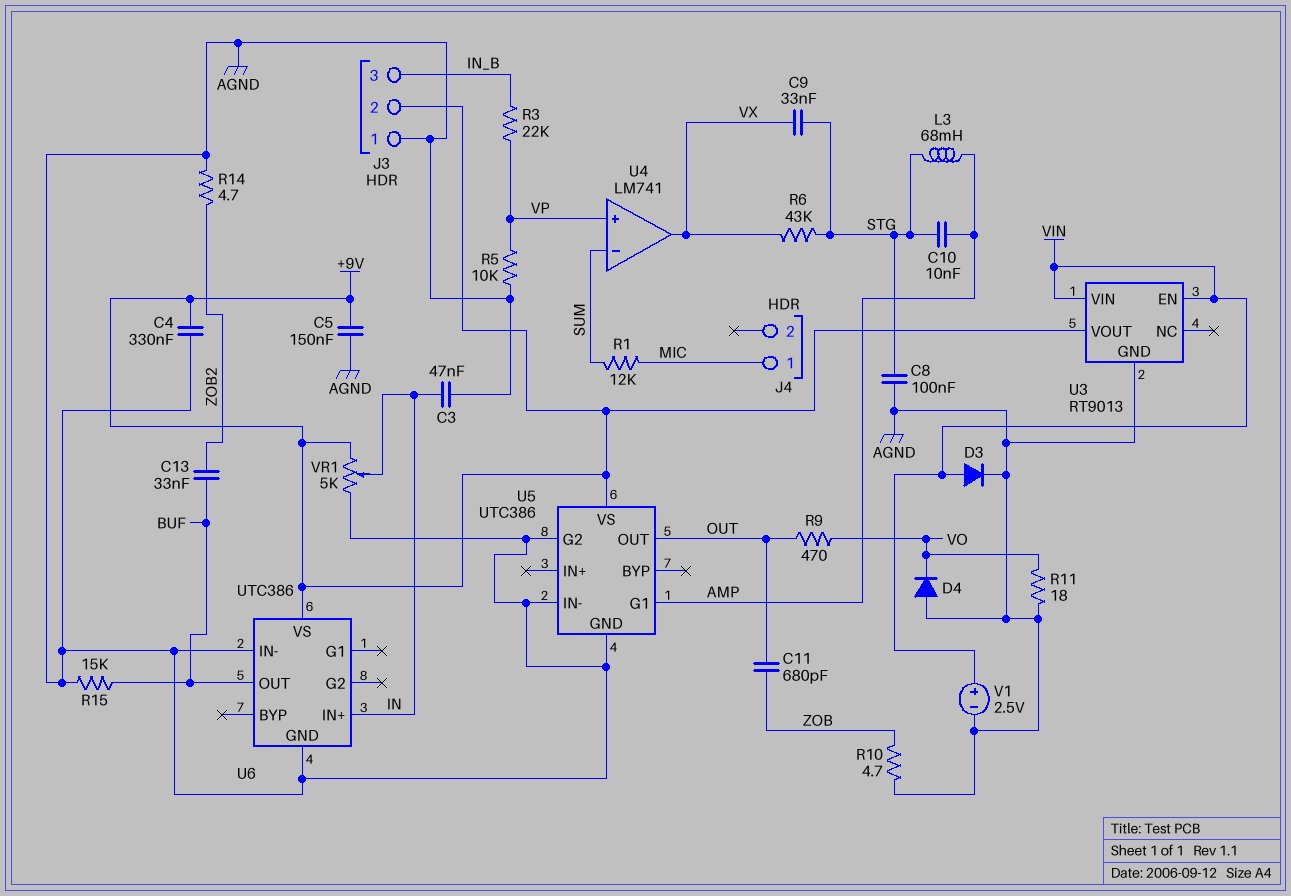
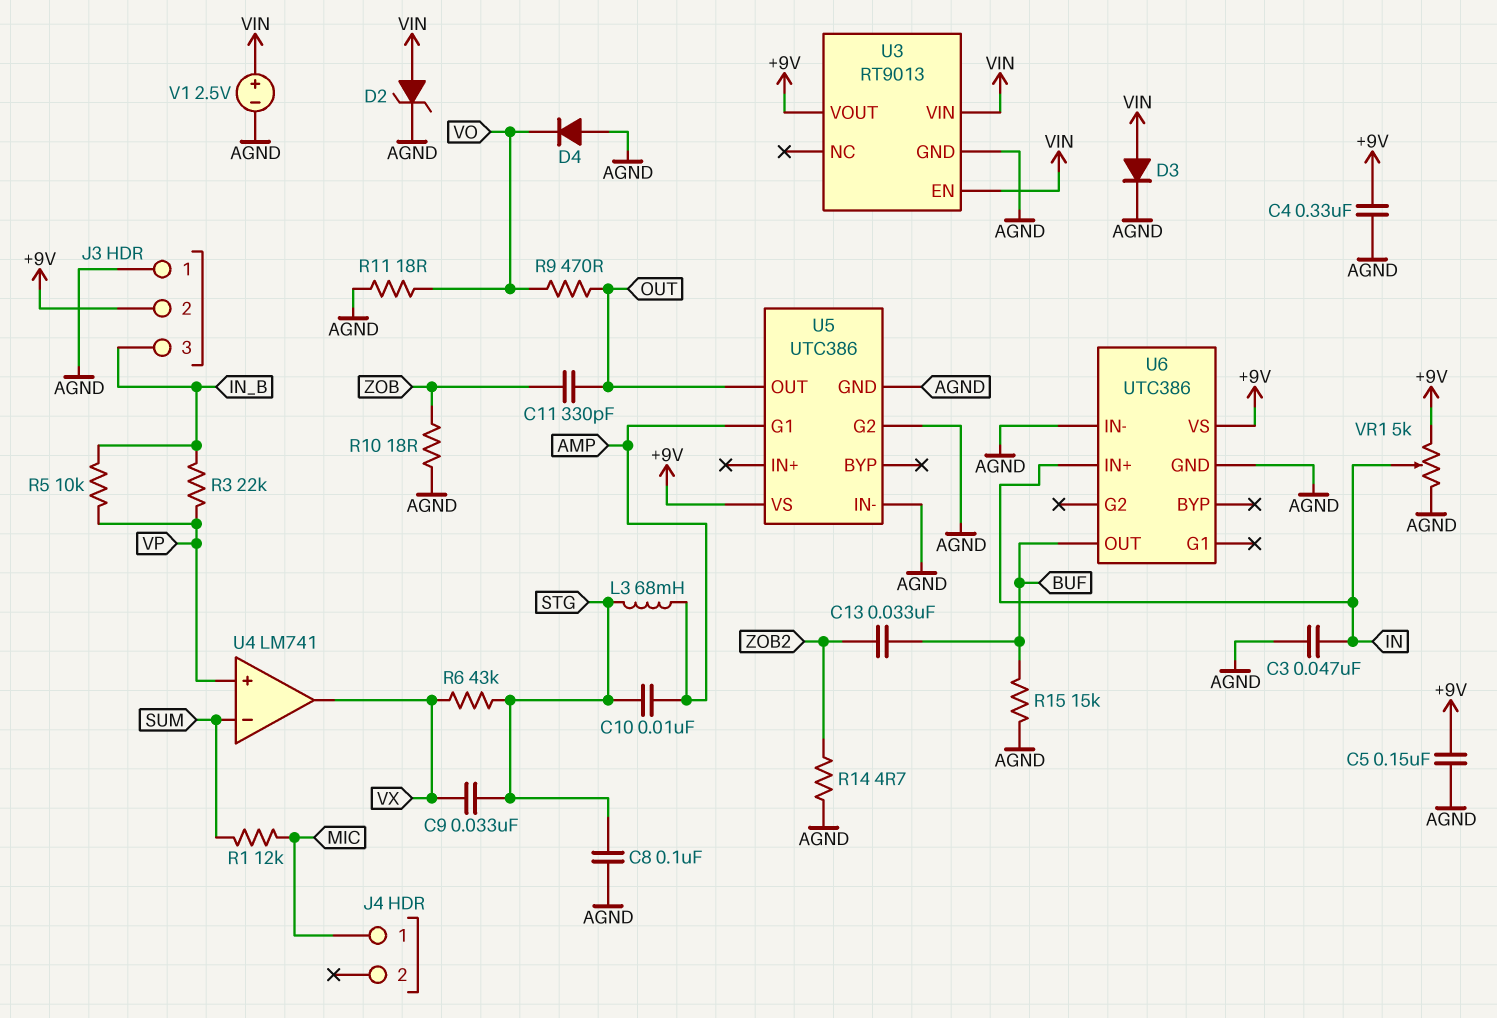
C11: 680pF (OUT, ZOB) -> 330pF (OUT, ZOB)
D2: none -> zener (A VIN, K AGND)
R5: 10k (AGND, VP) -> 10k (IN_B, VP)
R10: 4.7 (AGND, ZOB) -> 18 (AGND, ZOB)

